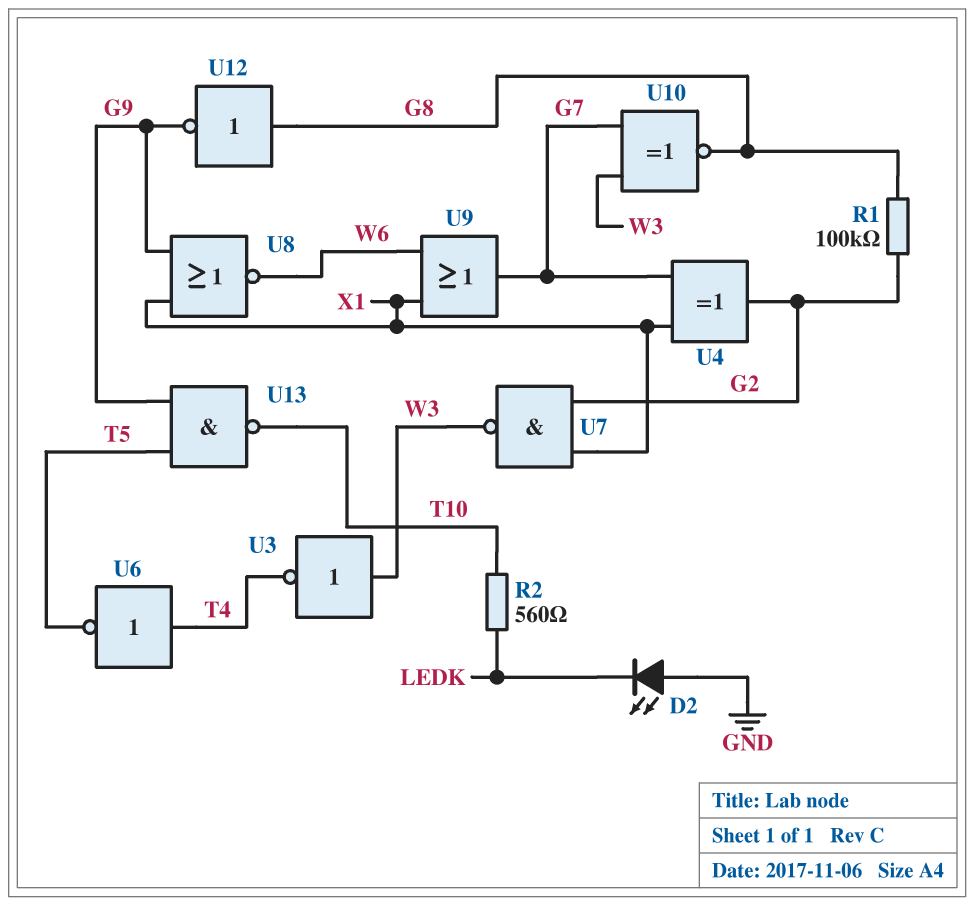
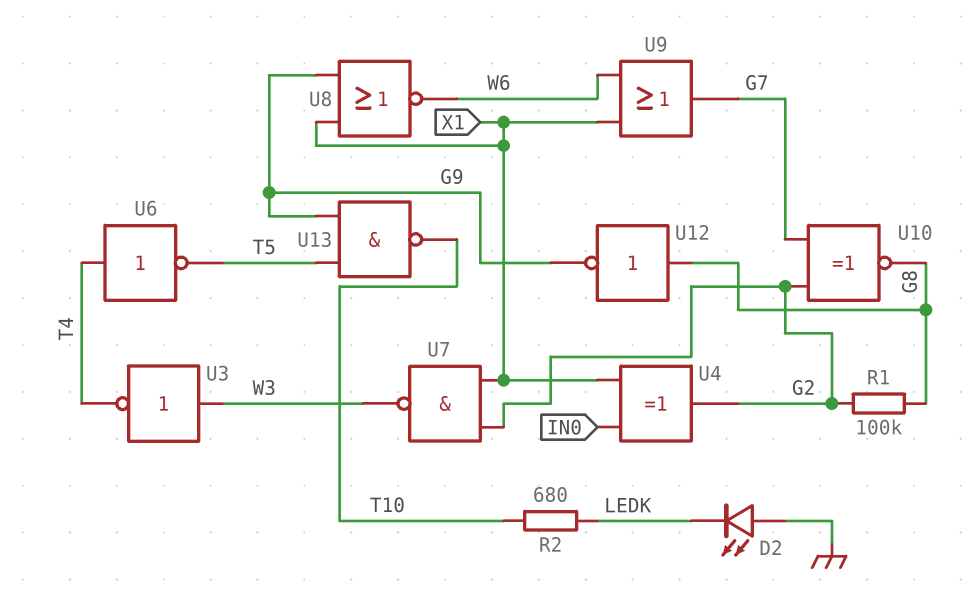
R2: 560 (LEDK, T10) -> 680 (LEDK, T10)
U4: XOR (in G7, in X1, out G2) -> XOR (in IN0, in X1, out G2)
U10: XNOR (in G7, in W3, out G8) -> XNOR (in G2, in G7, out G8)

